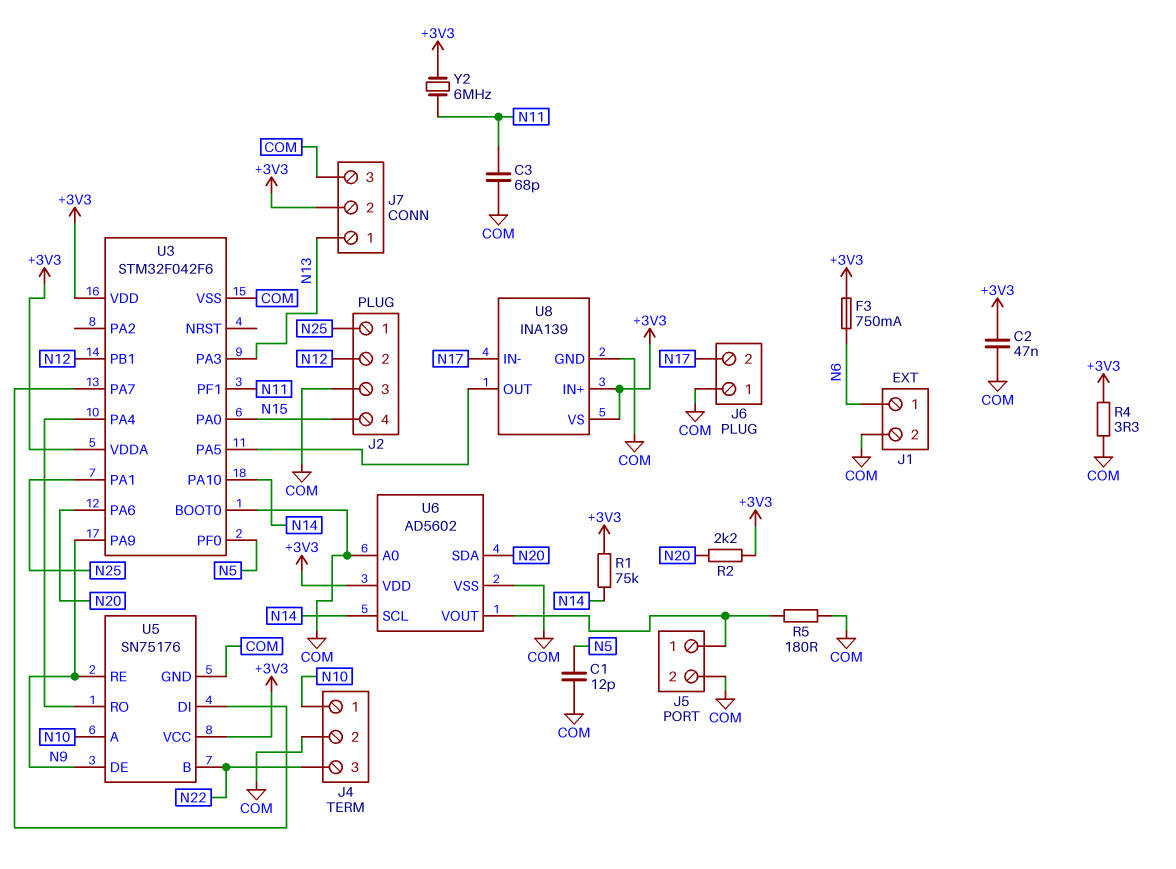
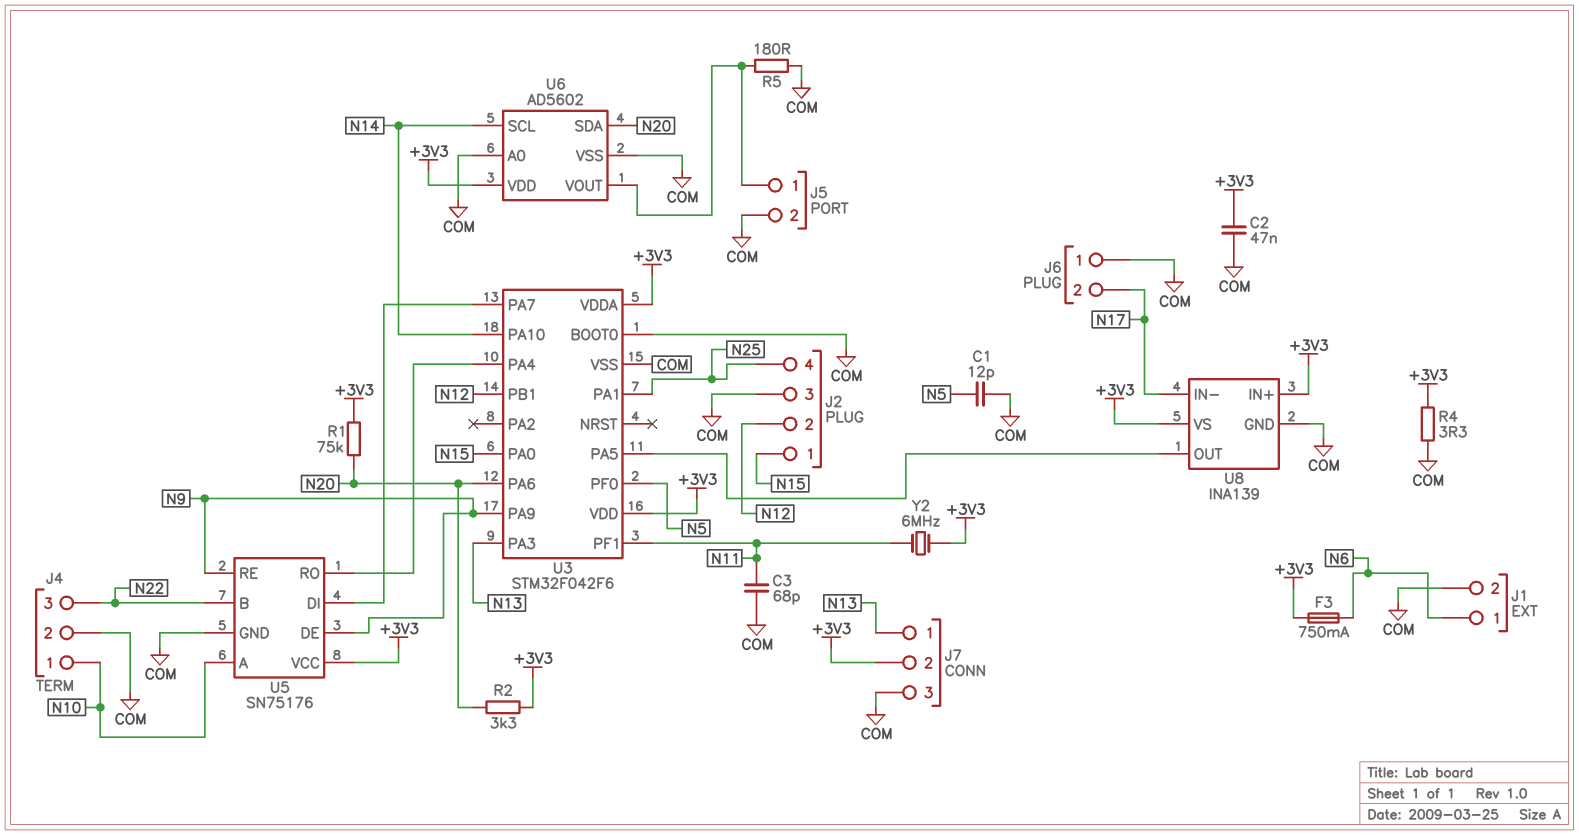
J2 pin 1: N25 -> N15
J2 pin 4: N15 -> N25
R1: 75k (+3V3, N14) -> 75k (+3V3, N20)
R2: 2.2k (+3V3, N20) -> 3.3k (+3V3, N20)

